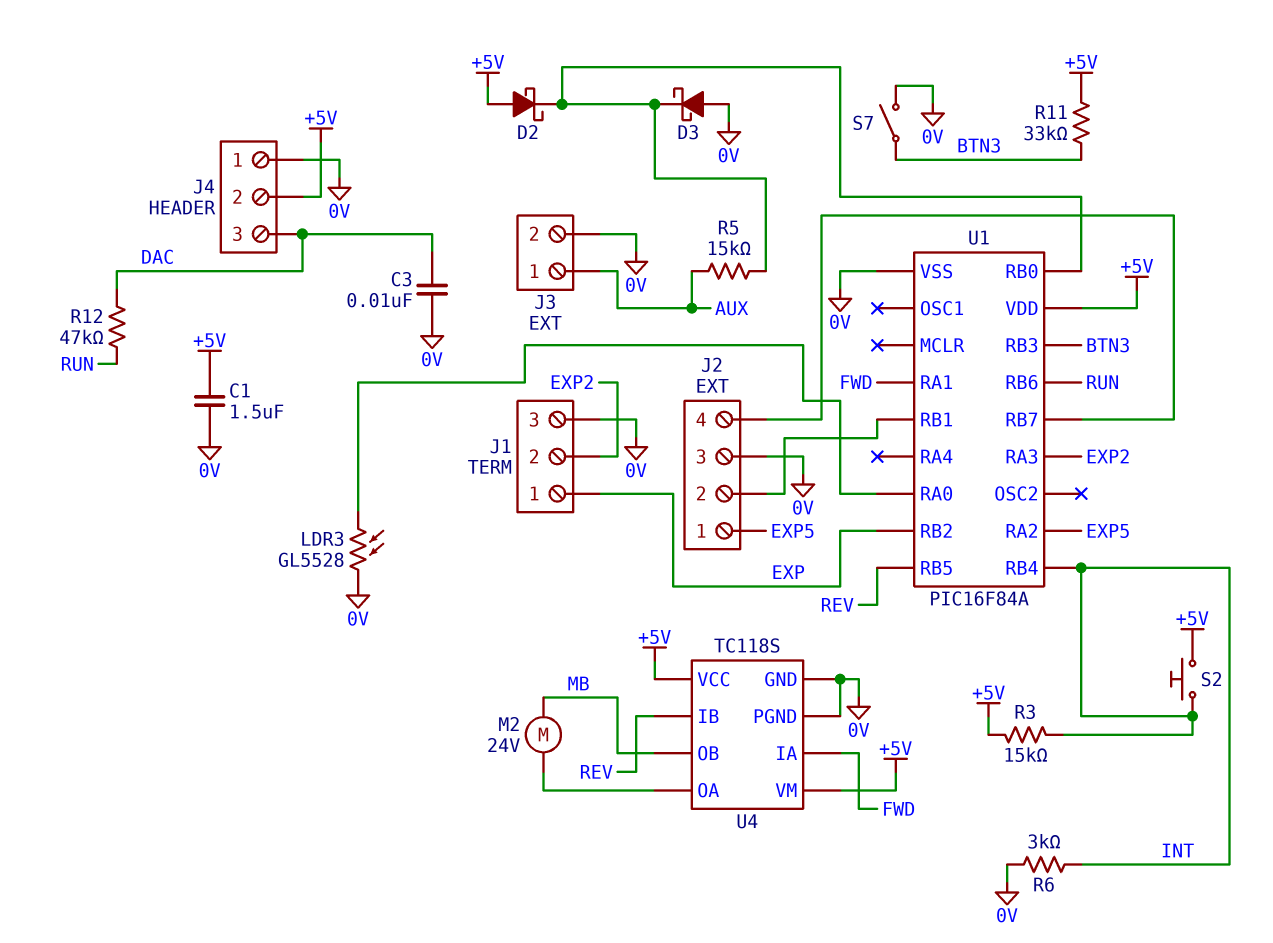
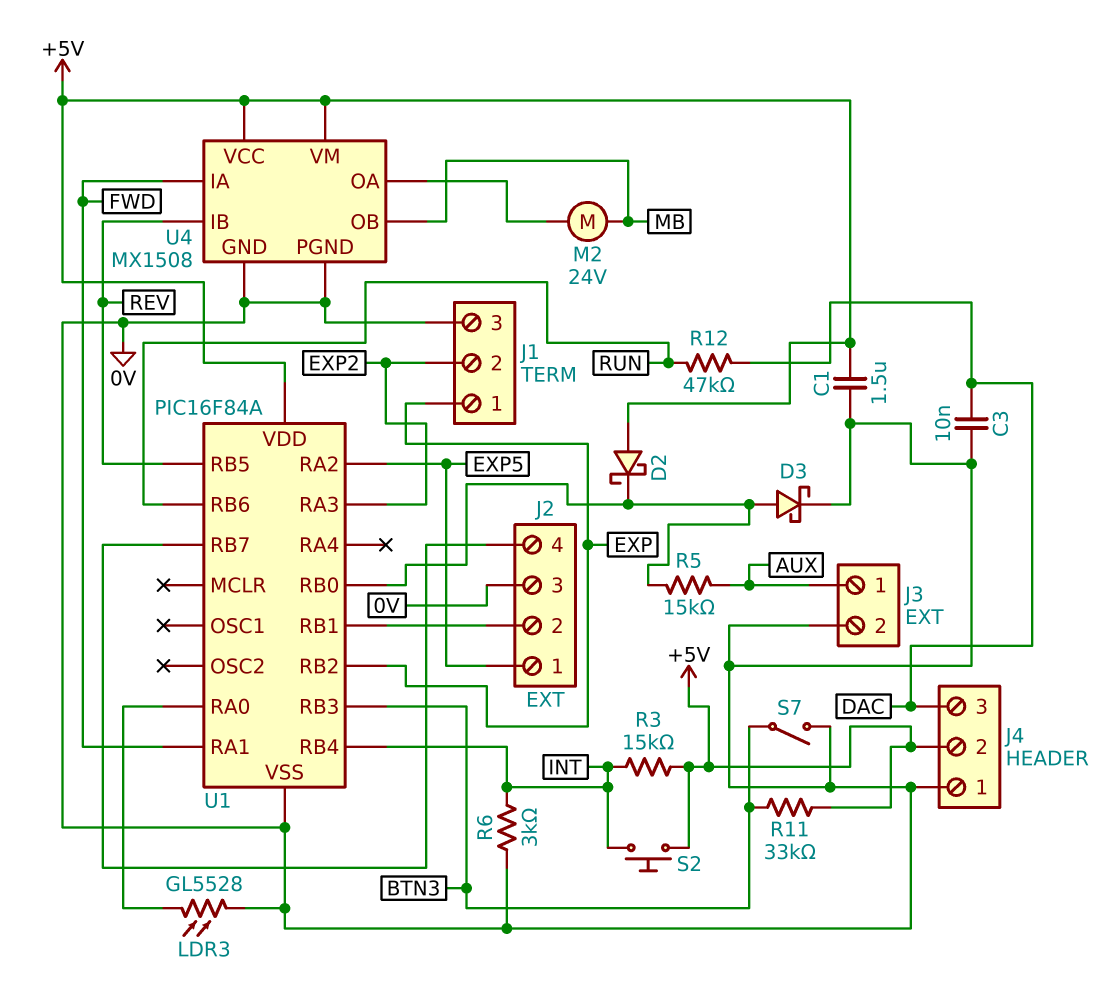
D3: schottky (A 0V, K U1/RB0) -> schottky (A U1/RB0, K 0V)
U4: TC118S -> MX1508

